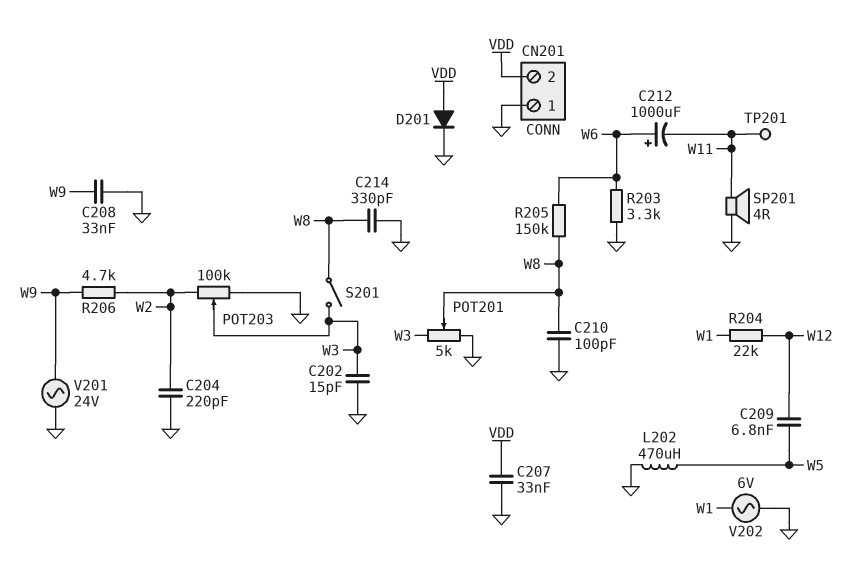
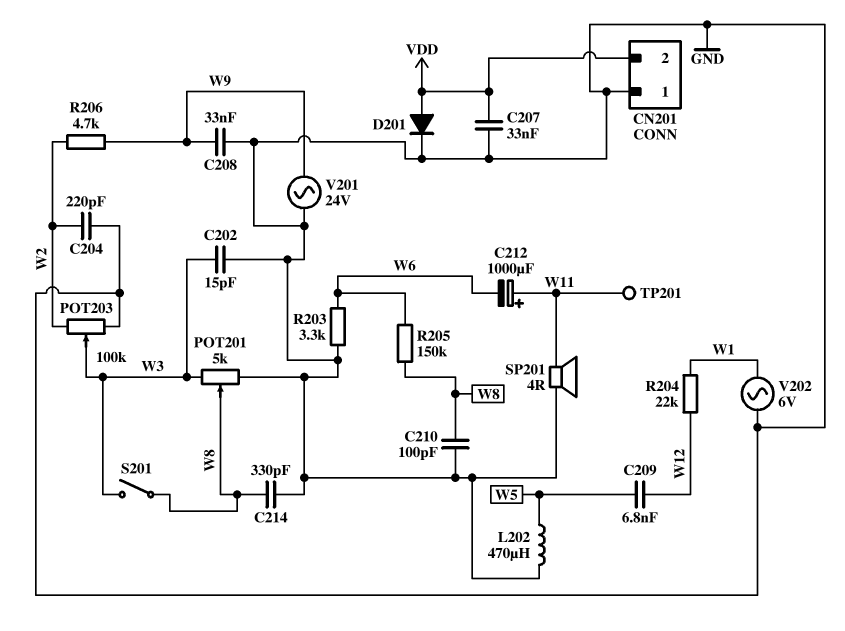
C212: 1000uF (plus W6, minus W11) -> 1000uF (plus W11, minus W6)

